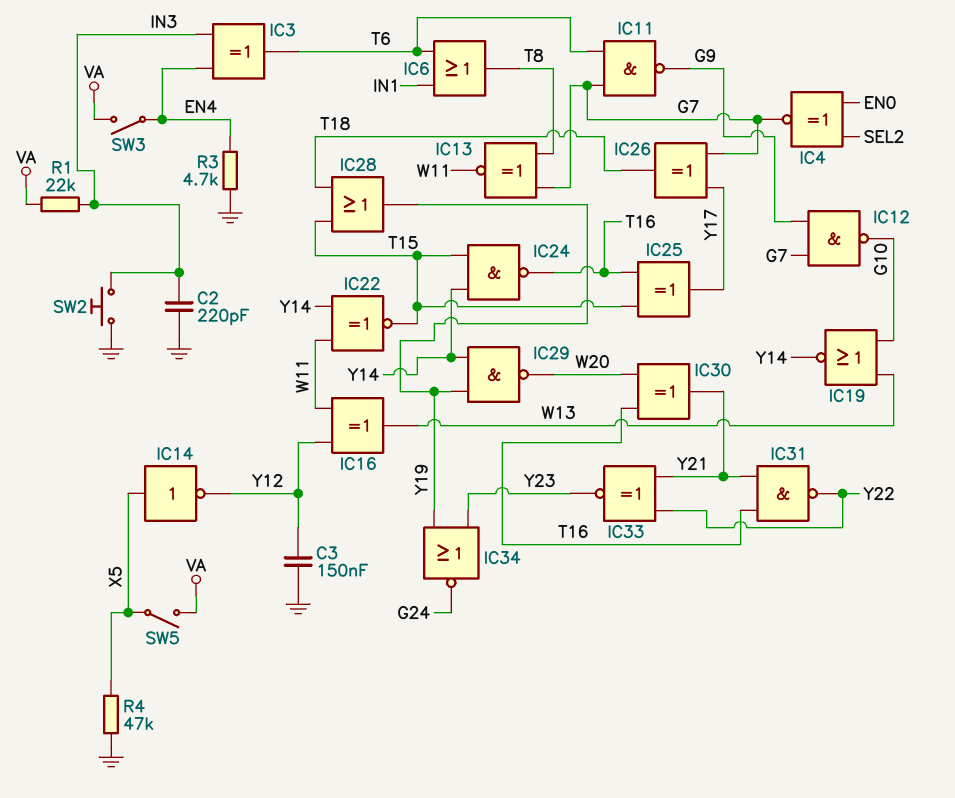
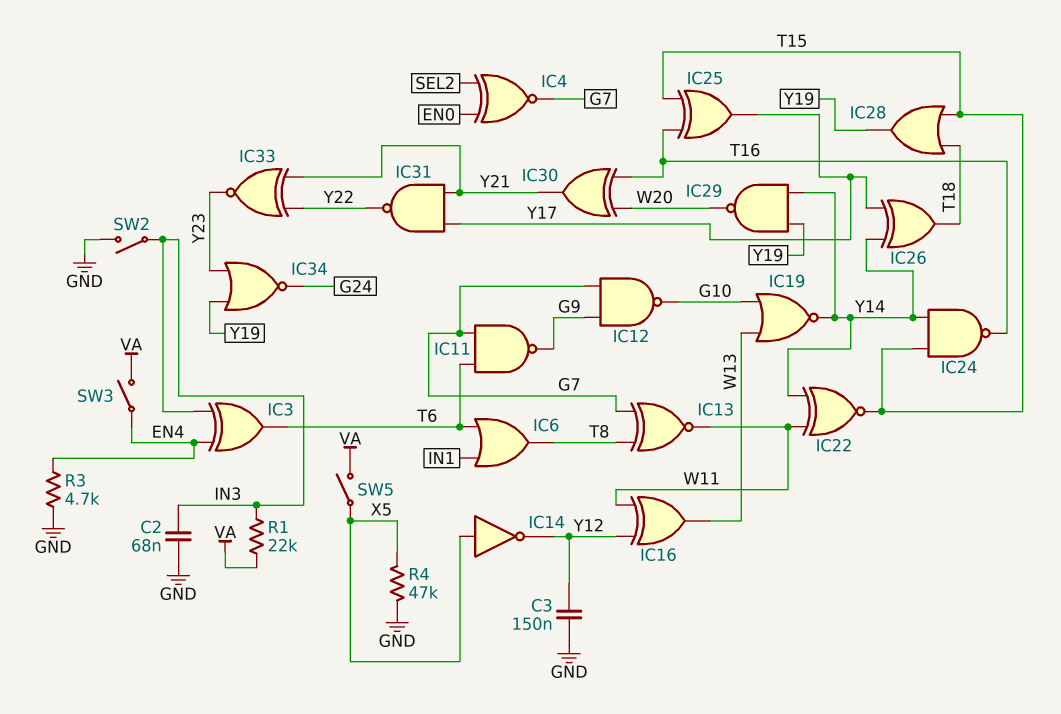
C2: 220pF (GND, IN3) -> 68nF (GND, IN3)
IC26: XOR (in G7, in Y17, out T18) -> XOR (in Y14, in Y17, out T18)
IC31: NAND (in T16, in Y21, out Y22) -> NAND (in Y17, in Y21, out Y22)
SW2: button (GND, IN3) -> switch (GND, IN3)

